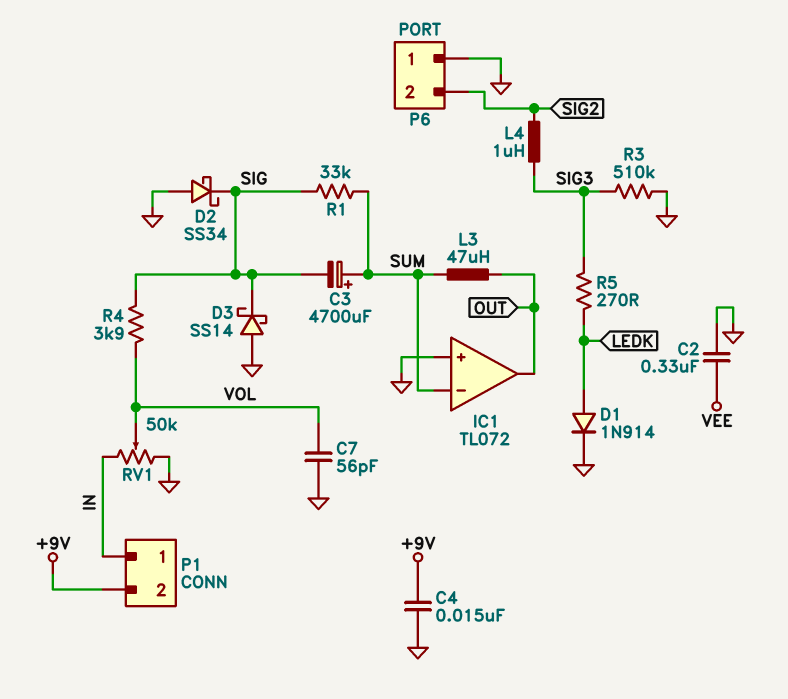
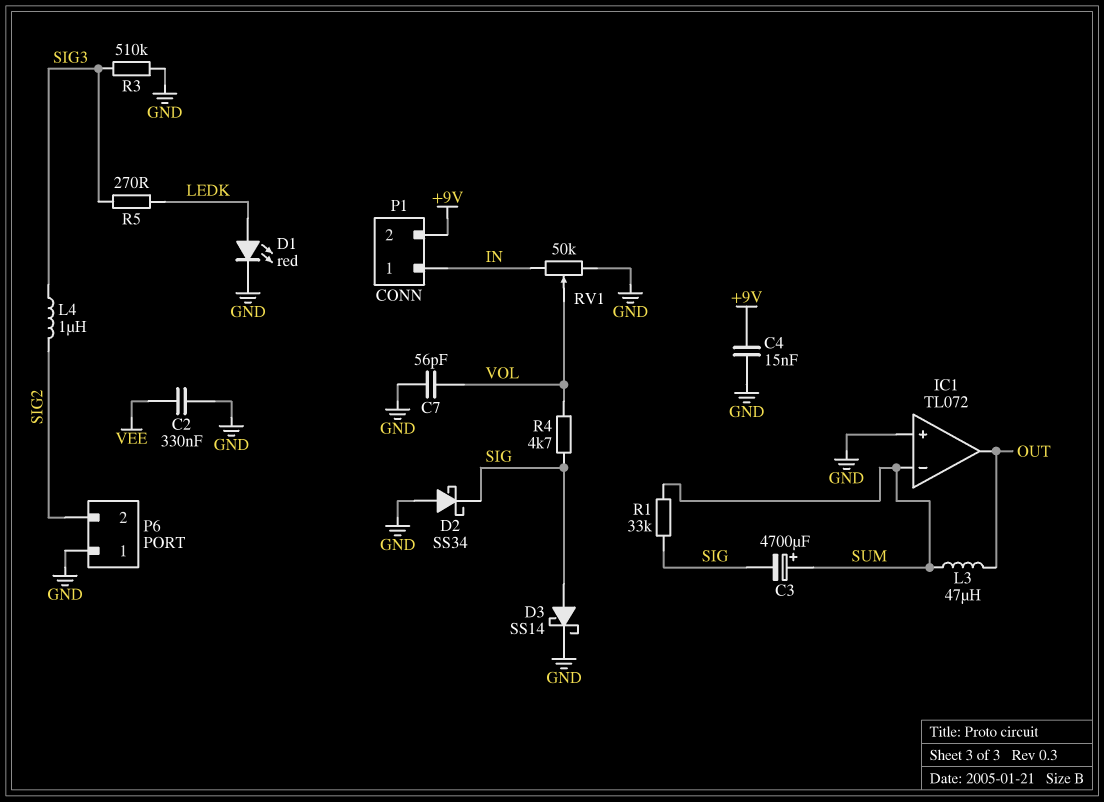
D1: diode 1N914 (A LEDK, K GND) -> LED red (A LEDK, K GND)
D3: schottky SS14 (A GND, K SIG) -> schottky SS14 (A SIG, K GND)
R4: 3.9k (SIG, VOL) -> 4.7k (SIG, VOL)

